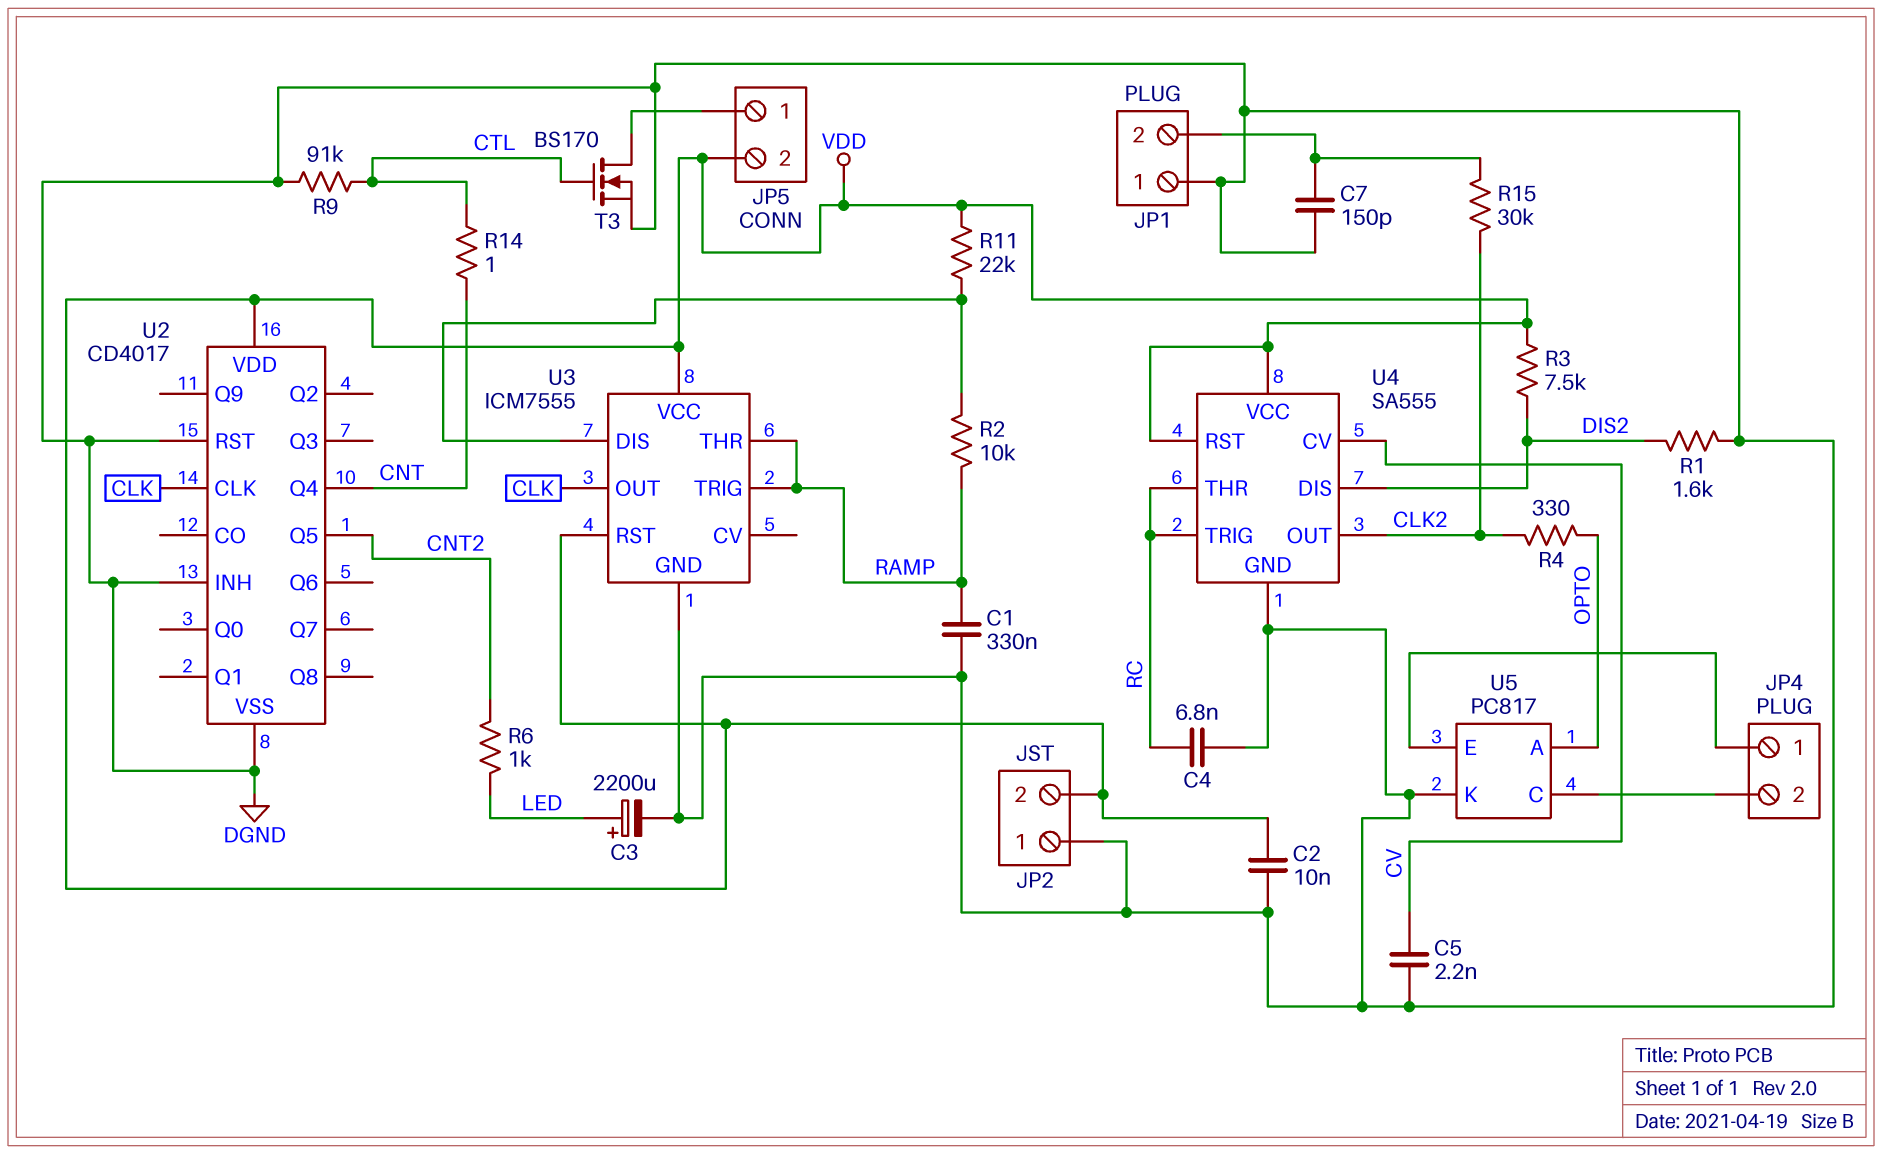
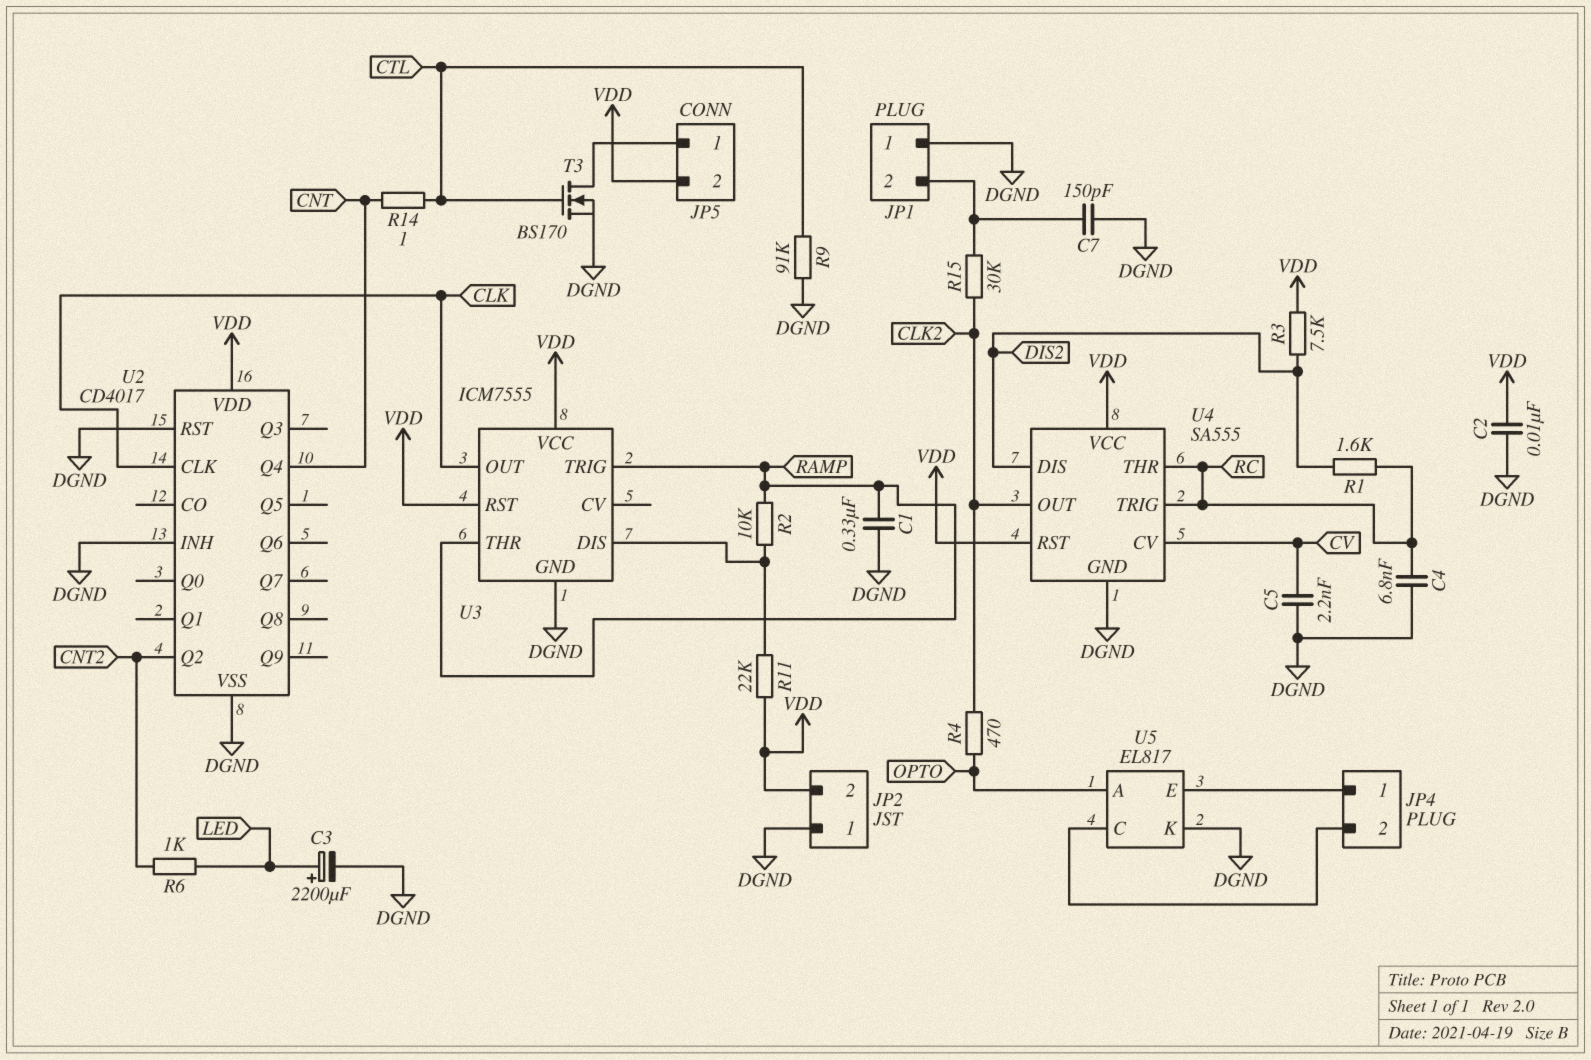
R1: 1.6k (DGND, DIS2) -> 1.6k (DIS2, RC)
R4: 330 (CLK2, OPTO) -> 470 (CLK2, OPTO)
U2 pin Q2: none -> CNT2
U2 pin Q5: CNT2 -> none
U5: PC817 -> EL817

